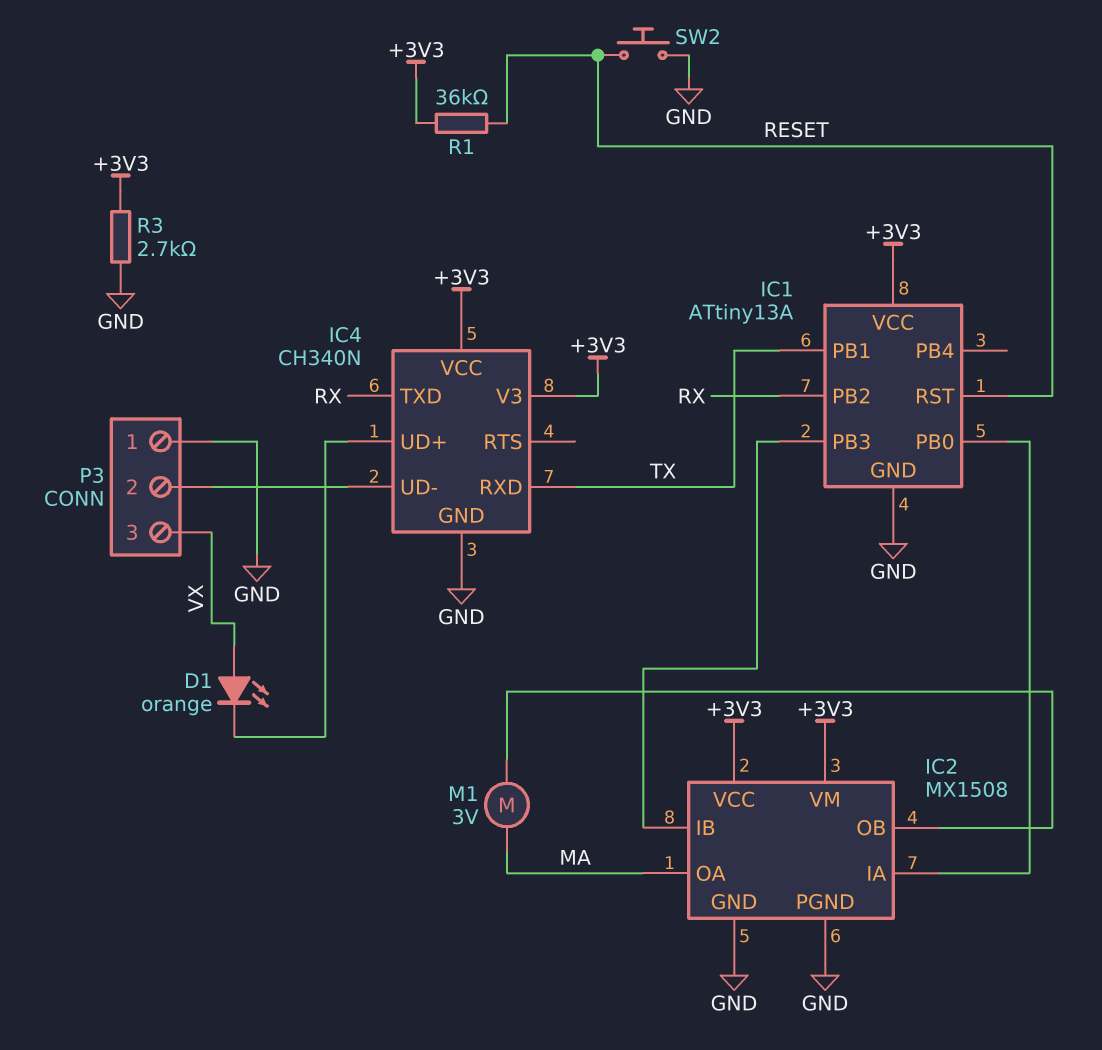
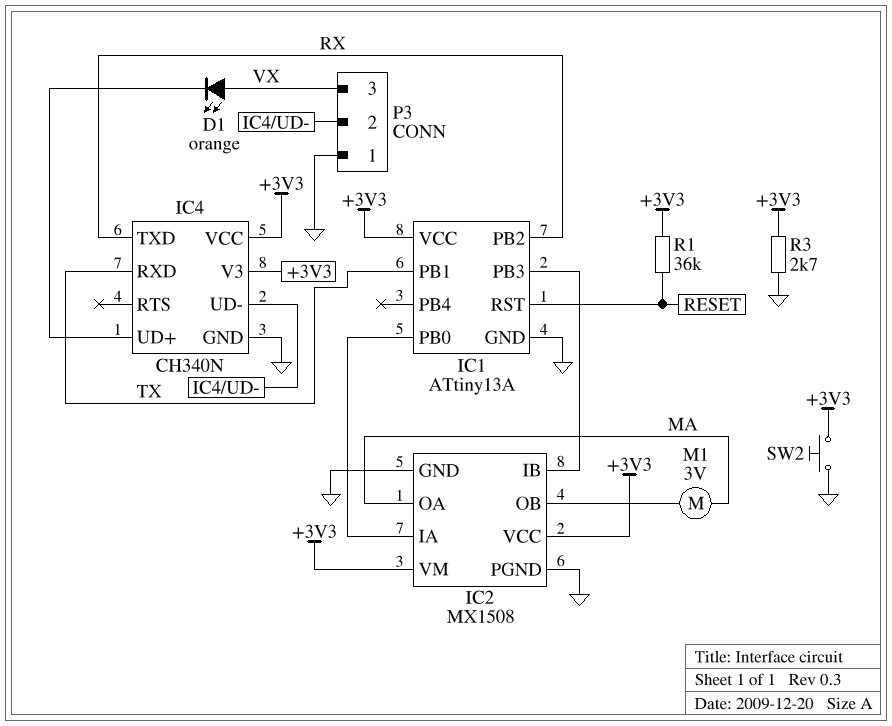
SW2: button (GND, RESET) -> button (+3V3, GND)

